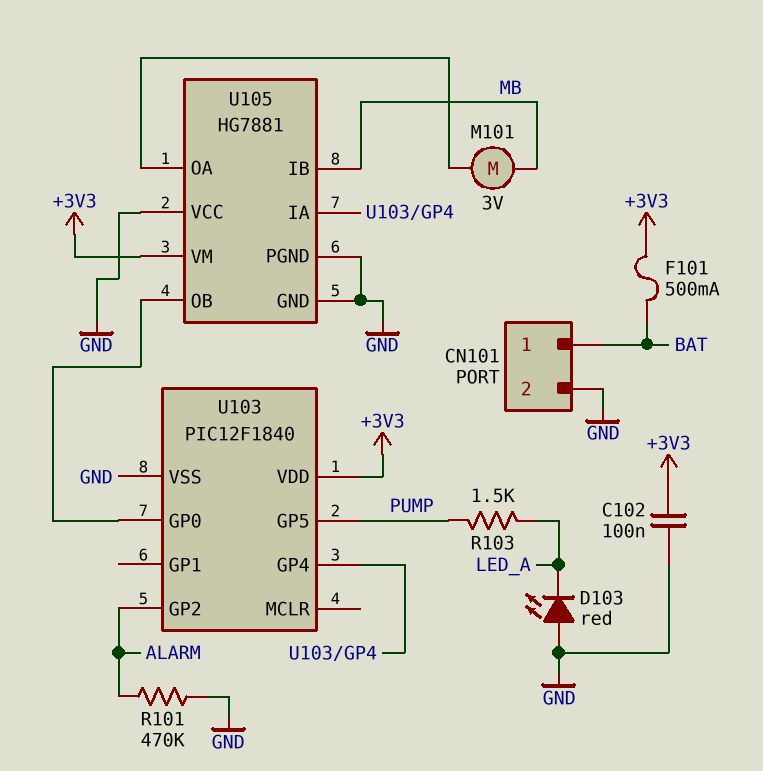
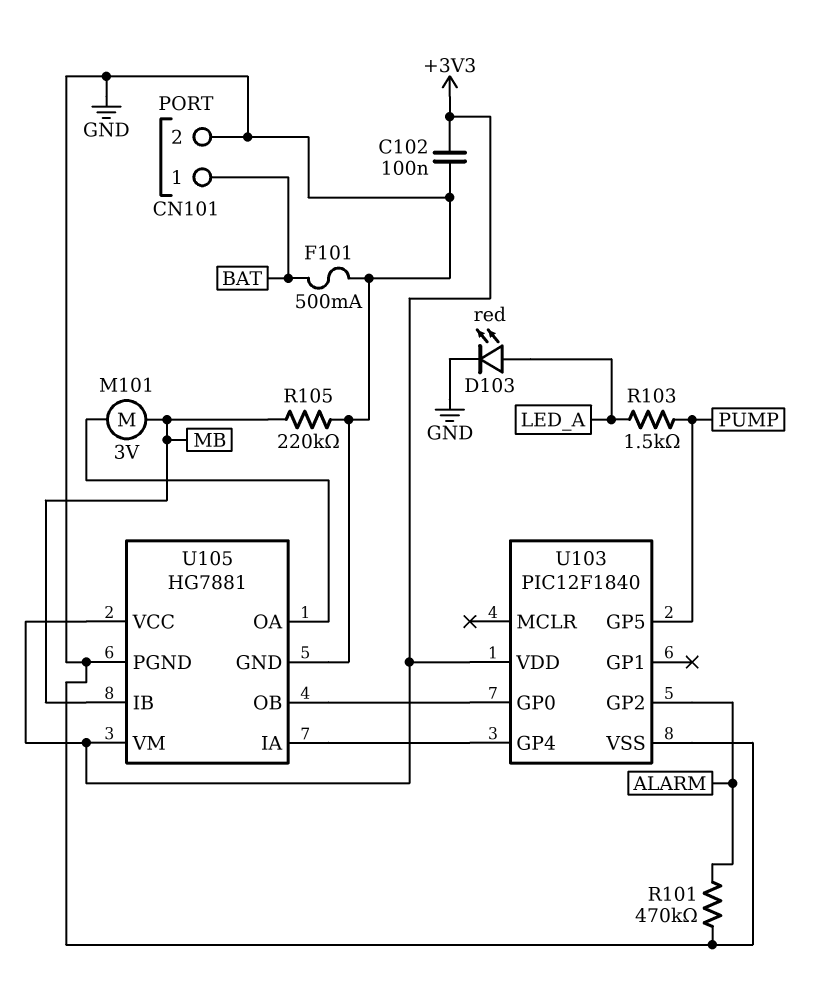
D103: LED red (A GND, K LED_A) -> LED red (A LED_A, K GND)
F101: 500mA (+3V3, BAT) -> 500mA (BAT, GND)
R105: none -> 220k (GND, MB)
U105 pin VCC: GND -> +3V3

